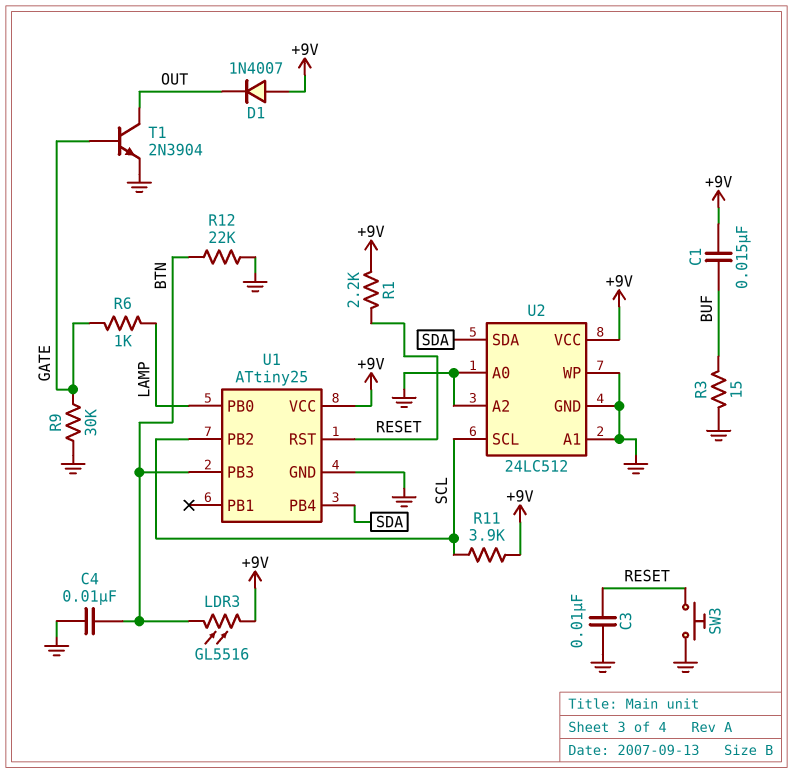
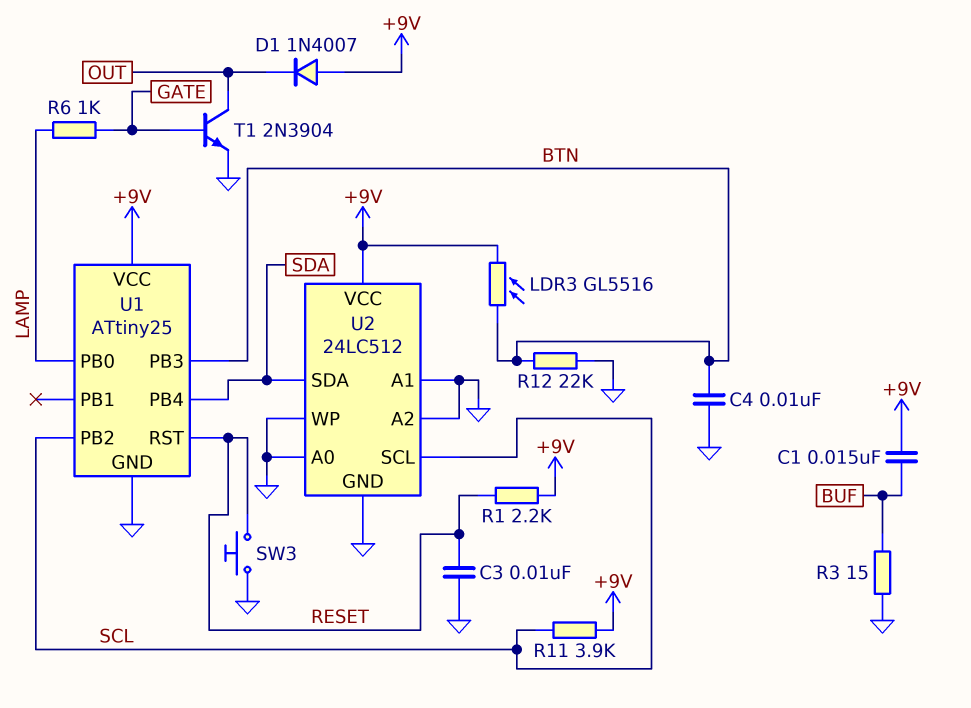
R9: 30k (GATE, GND) -> none

